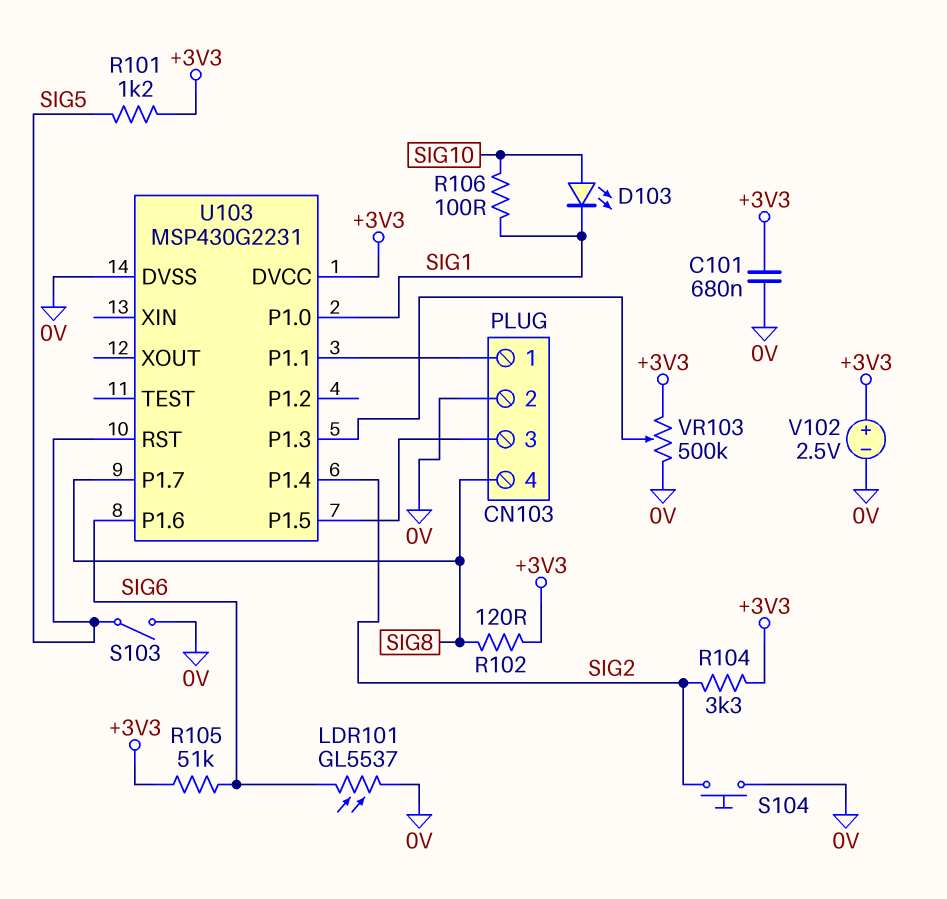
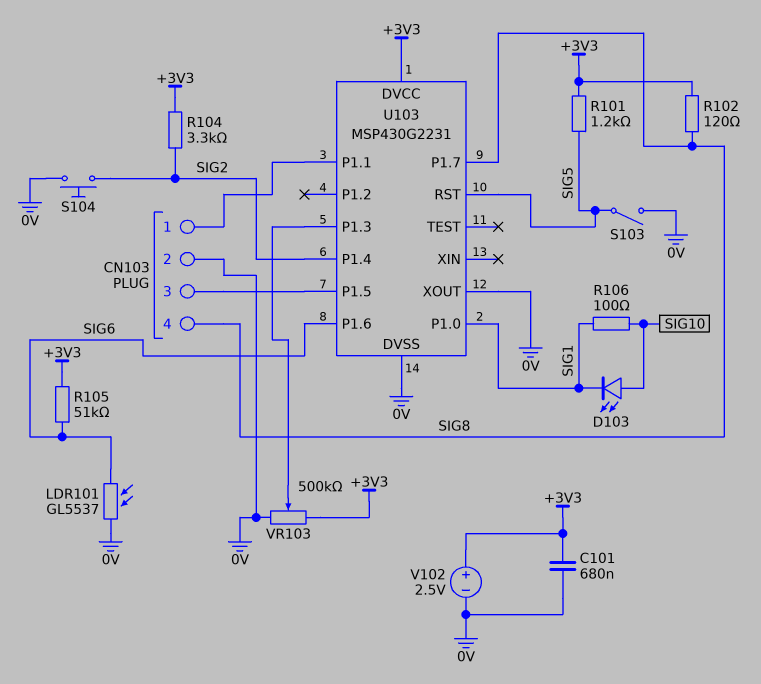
U103 pin XOUT: none -> 0V

